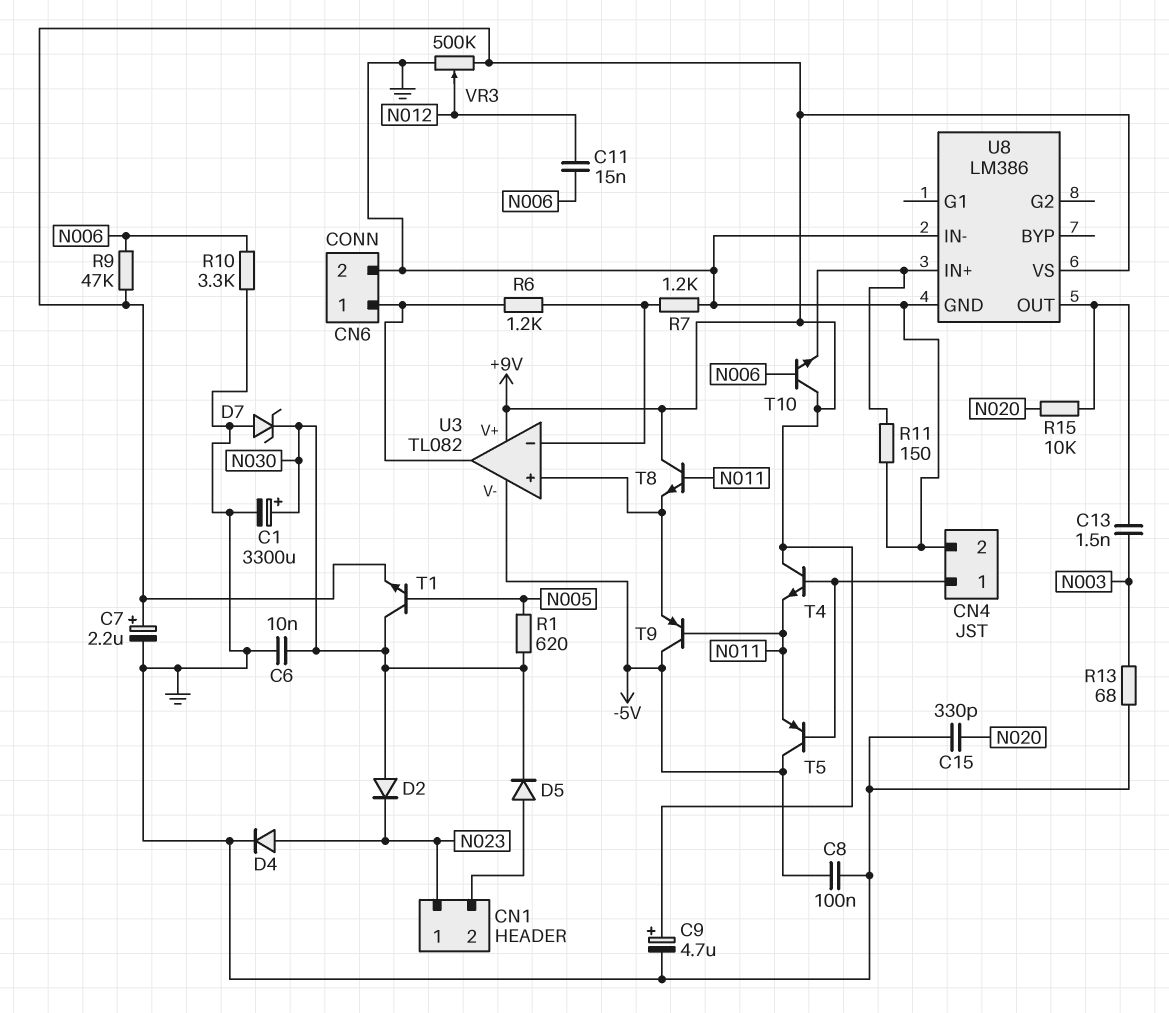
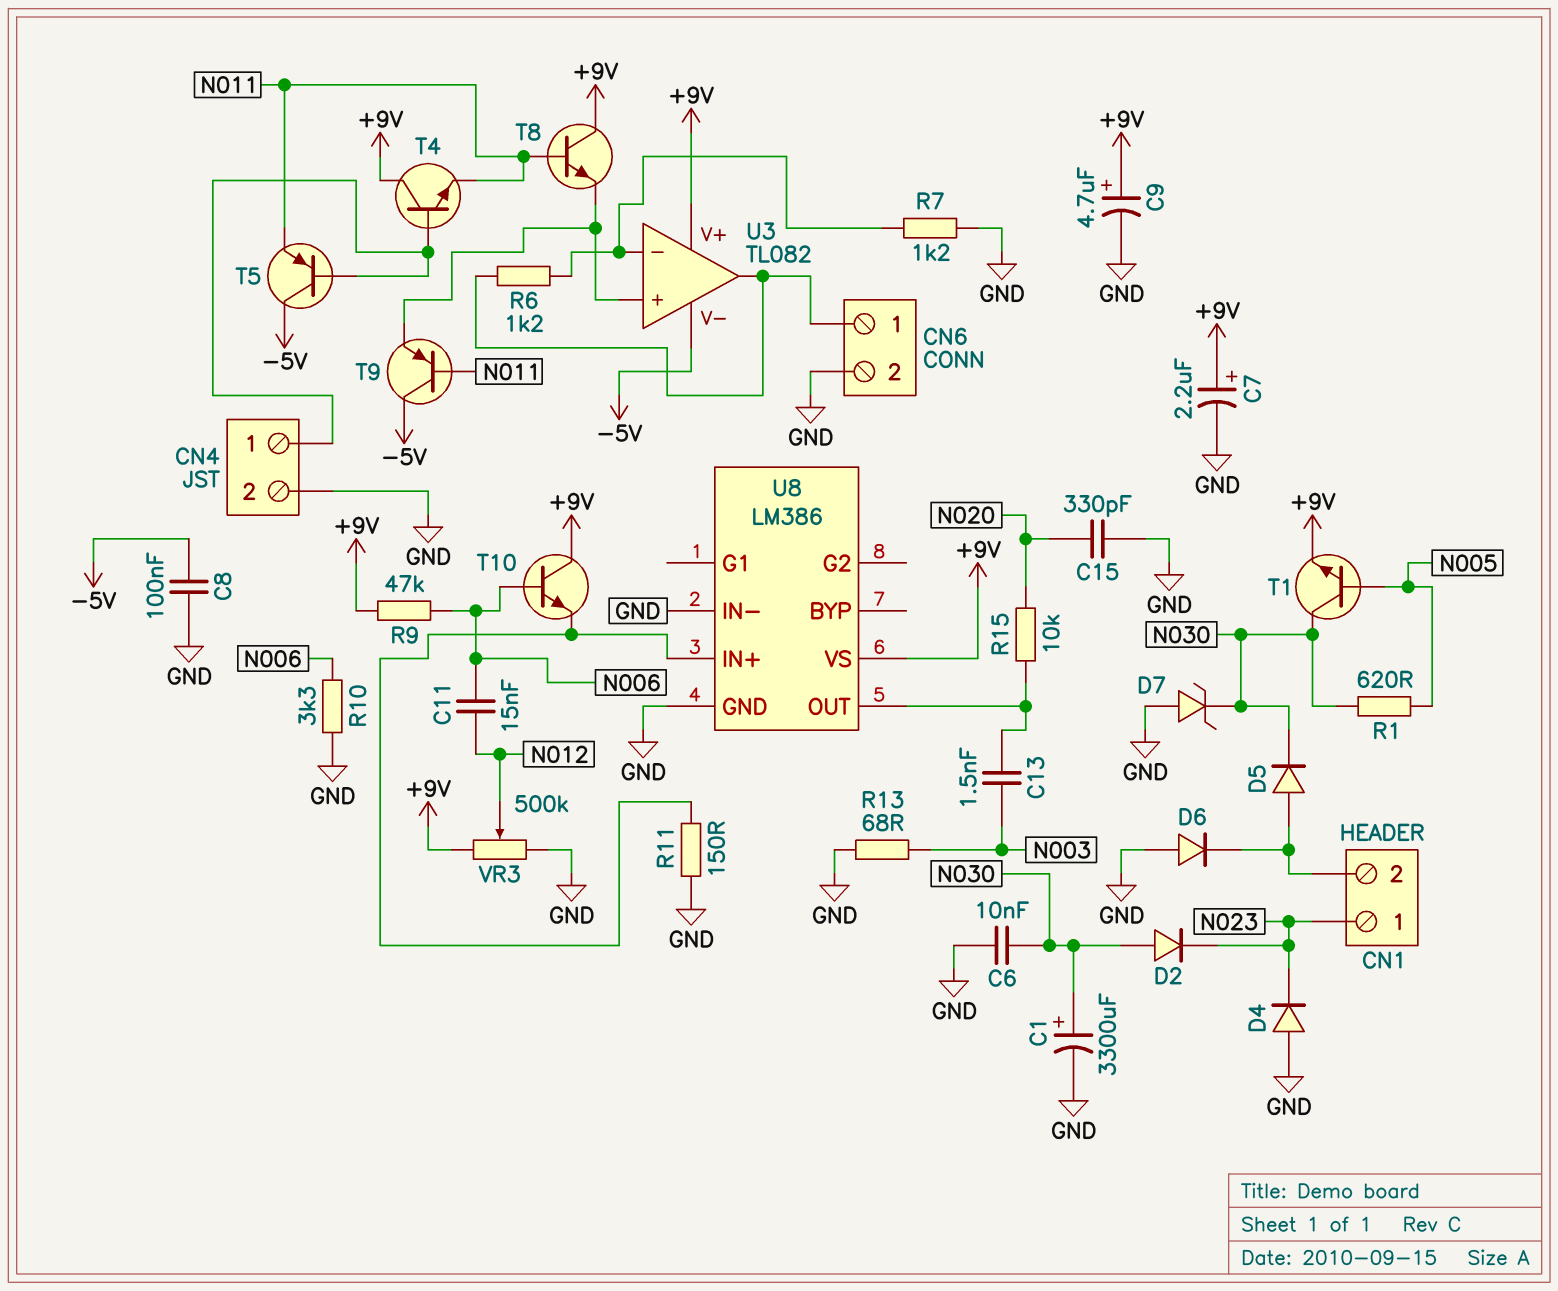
D4: diode (A N023, K GND) -> diode (A GND, K N023)
D6: none -> diode (A GND, K CN1/2)

